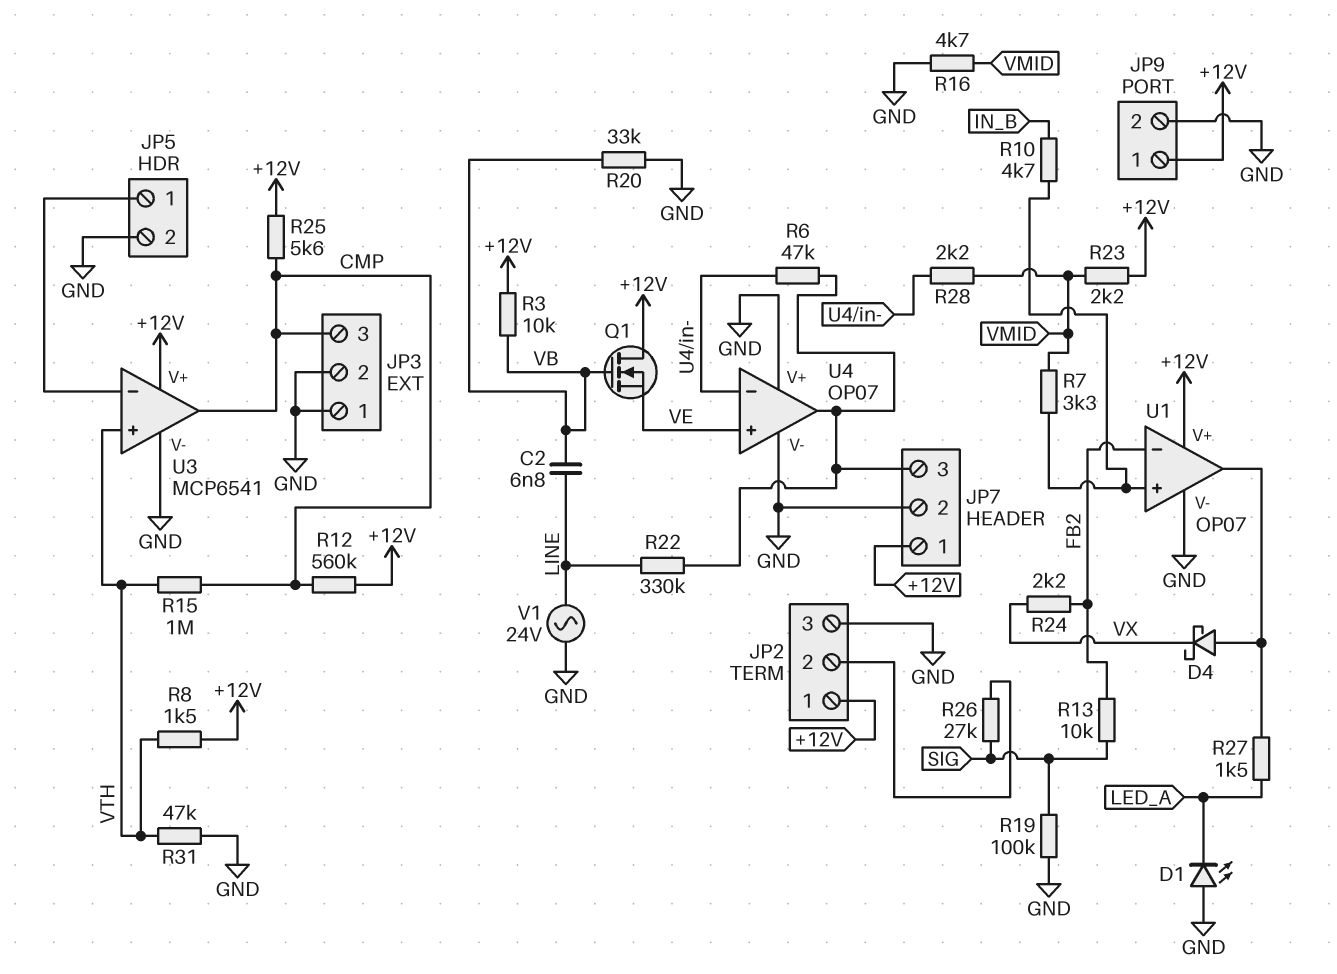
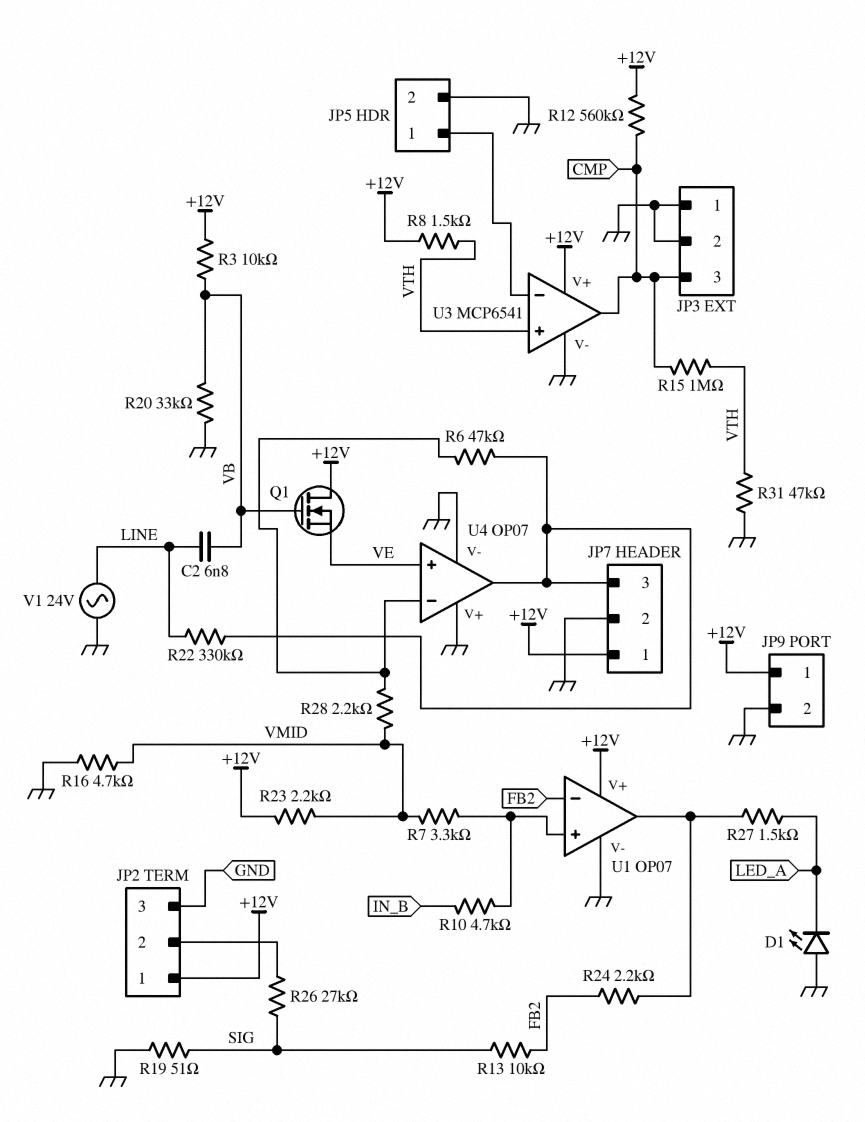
D4: schottky (A U1/out, K VX) -> none
R19: 100k (GND, SIG) -> 51 (GND, SIG)
R24: 2.2k (FB2, VX) -> 2.2k (FB2, U1/out)
R25: 5.6k (+12V, CMP) -> none

